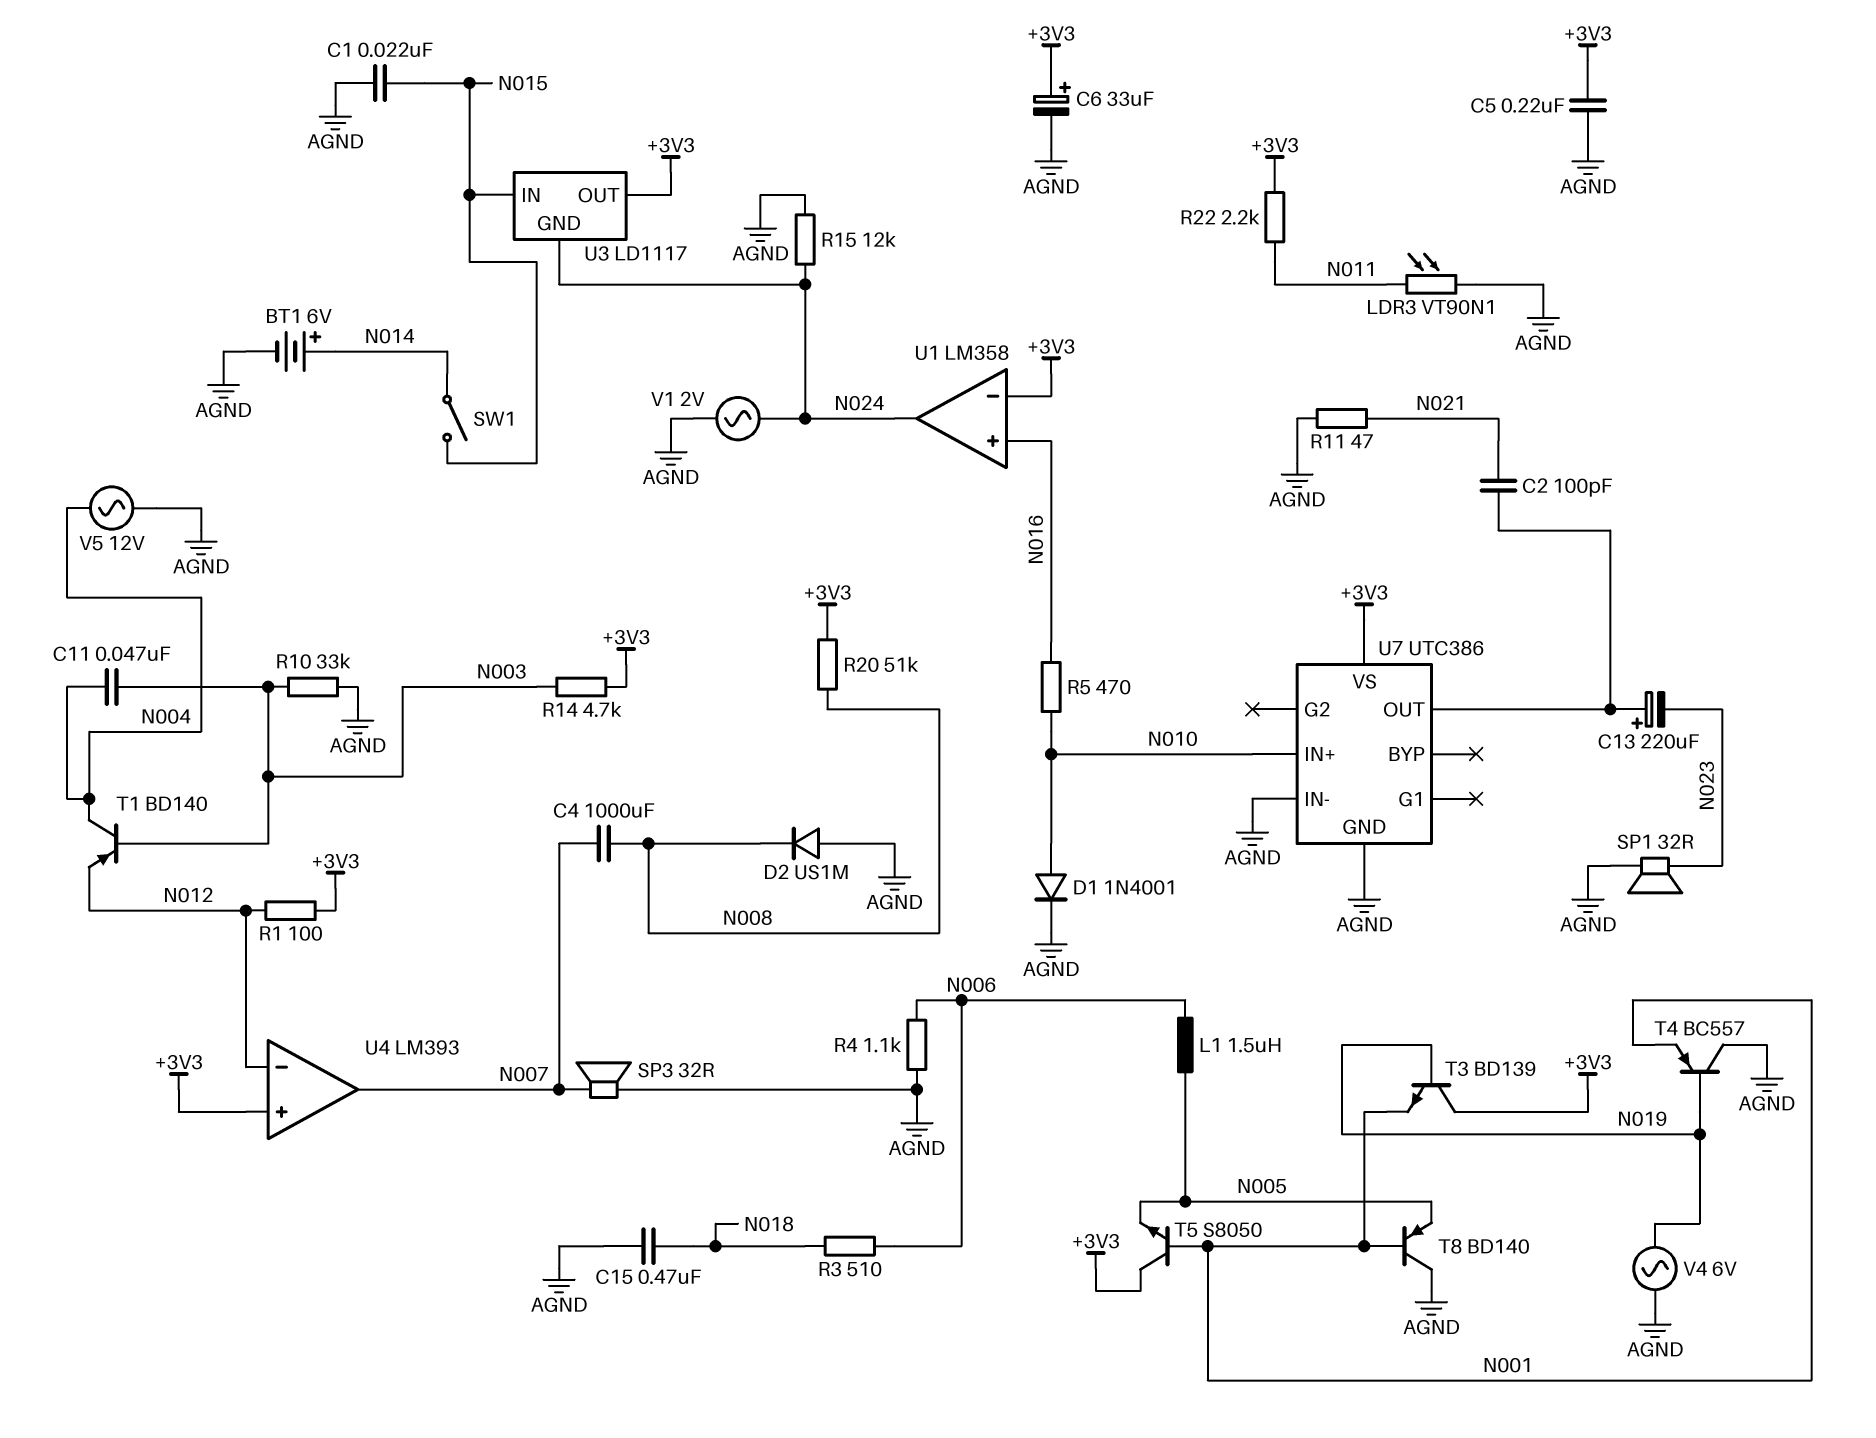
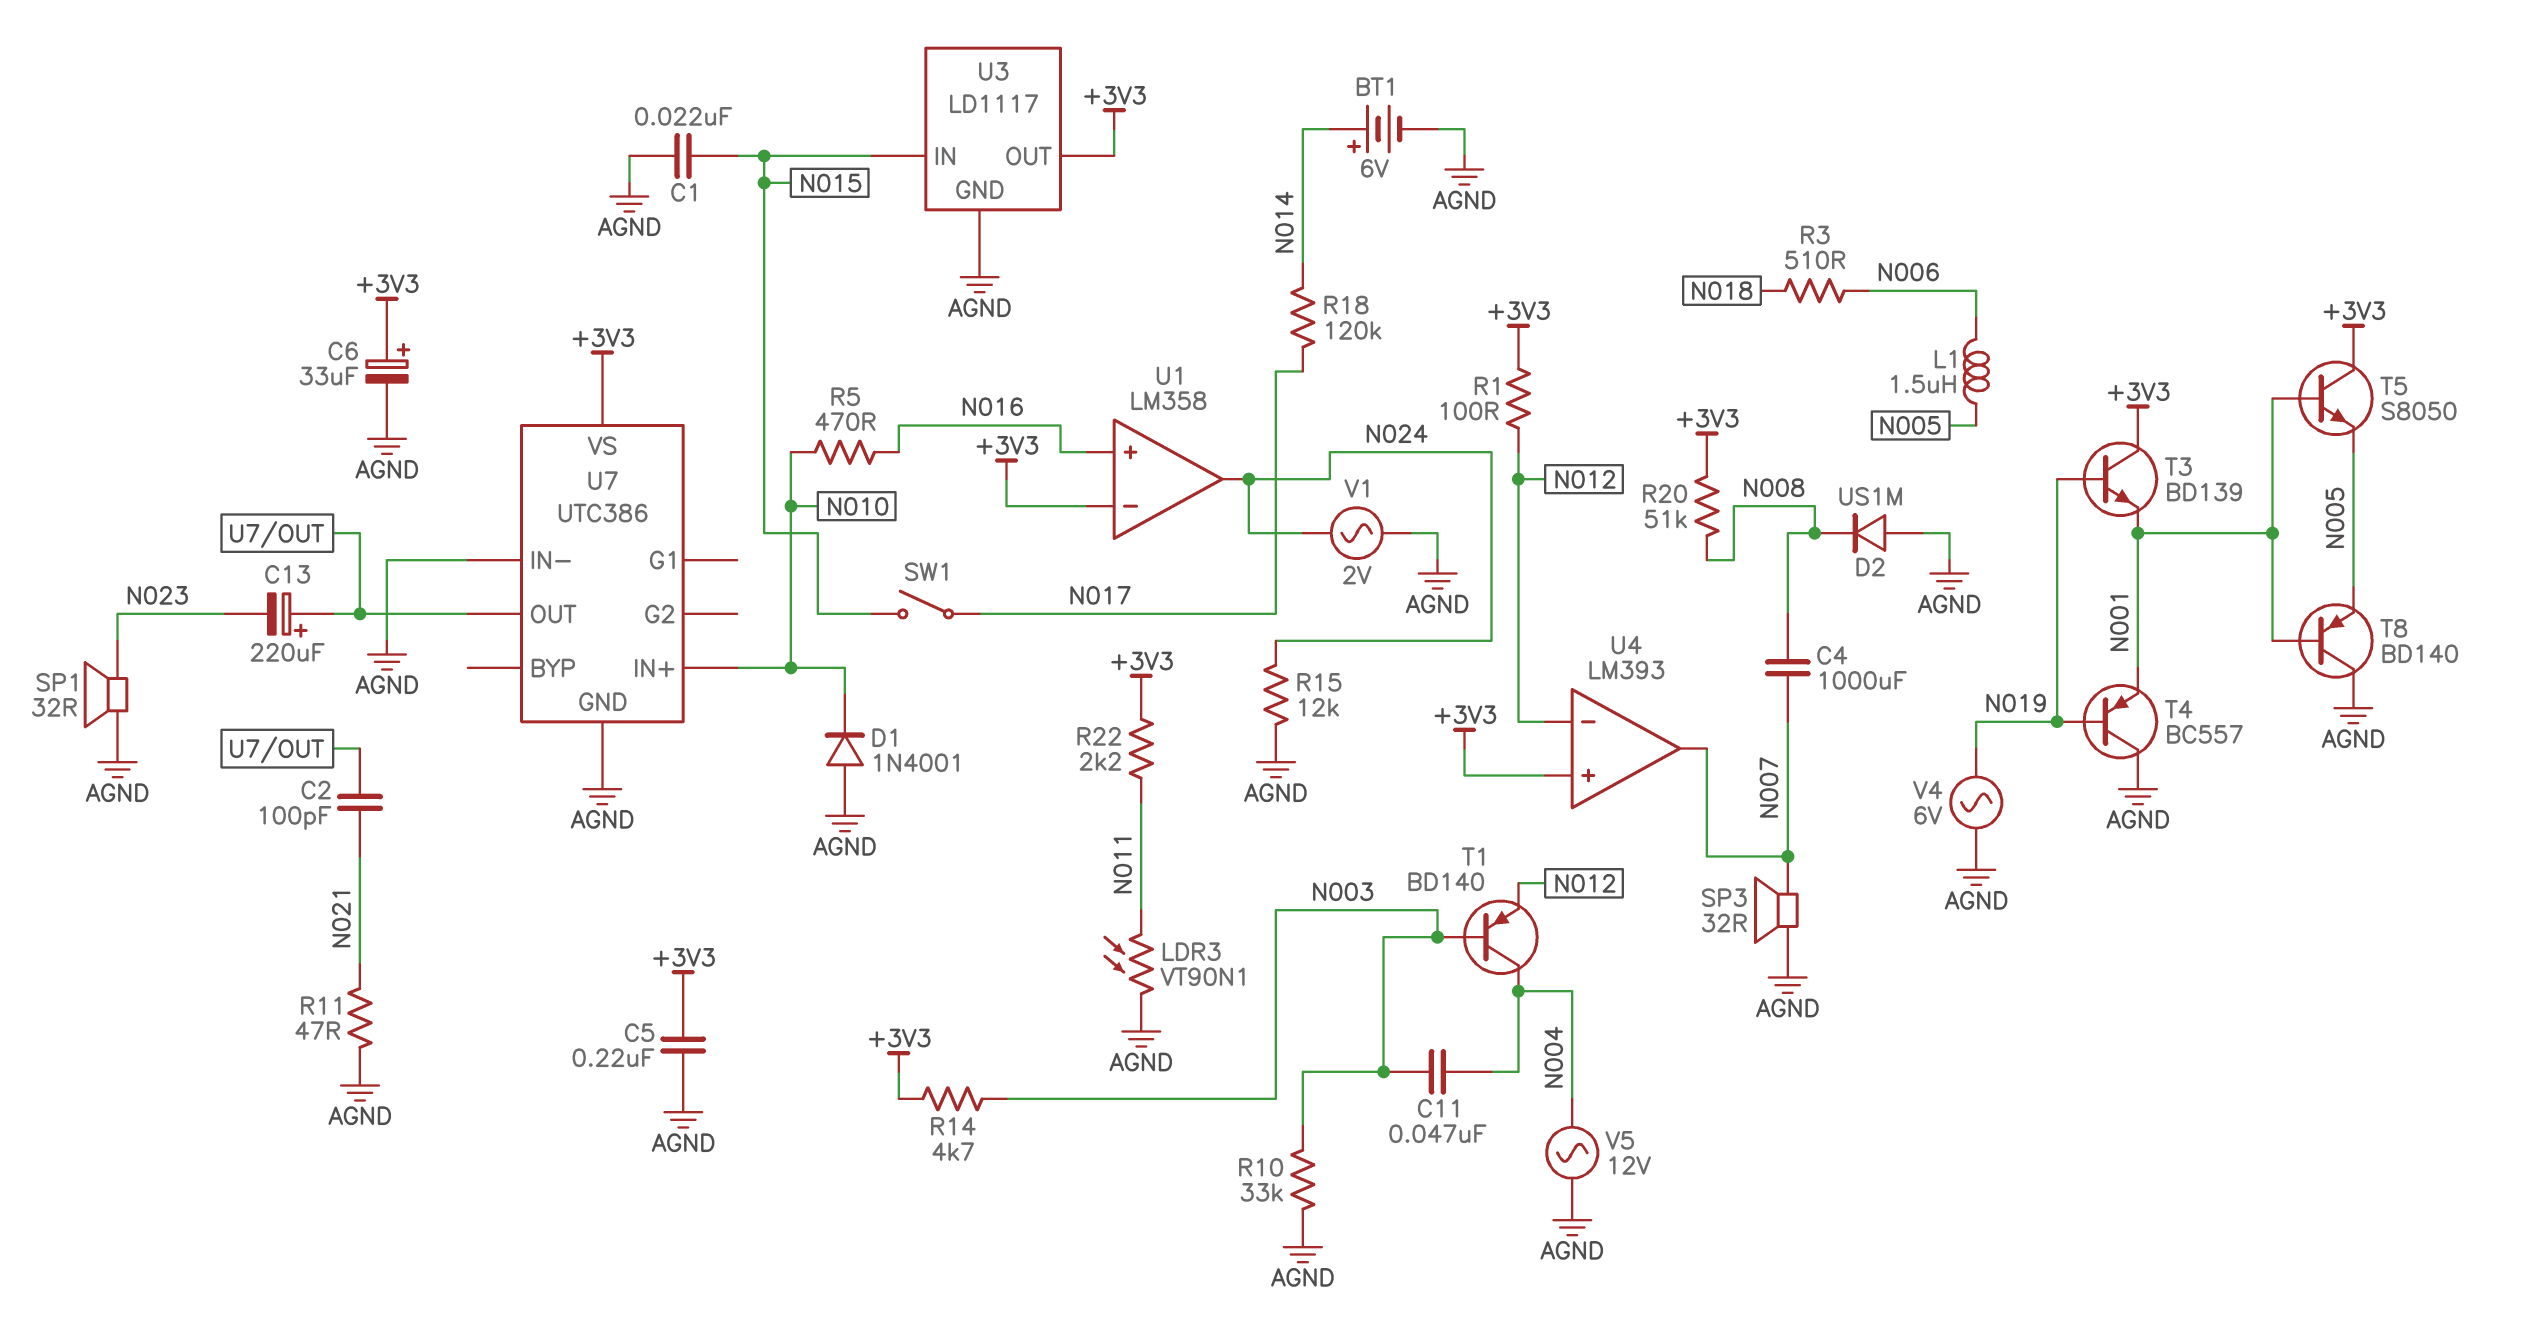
C15: 470nF (AGND, N018) -> none
D1: diode 1N4001 (A N010, K AGND) -> diode 1N4001 (A AGND, K N010)
R4: 1.1k (AGND, N006) -> none
R18: none -> 120k (N014, N017)
SW1: switch (N014, N015) -> switch (N015, N017)
U3 pin GND: N024 -> AGND

